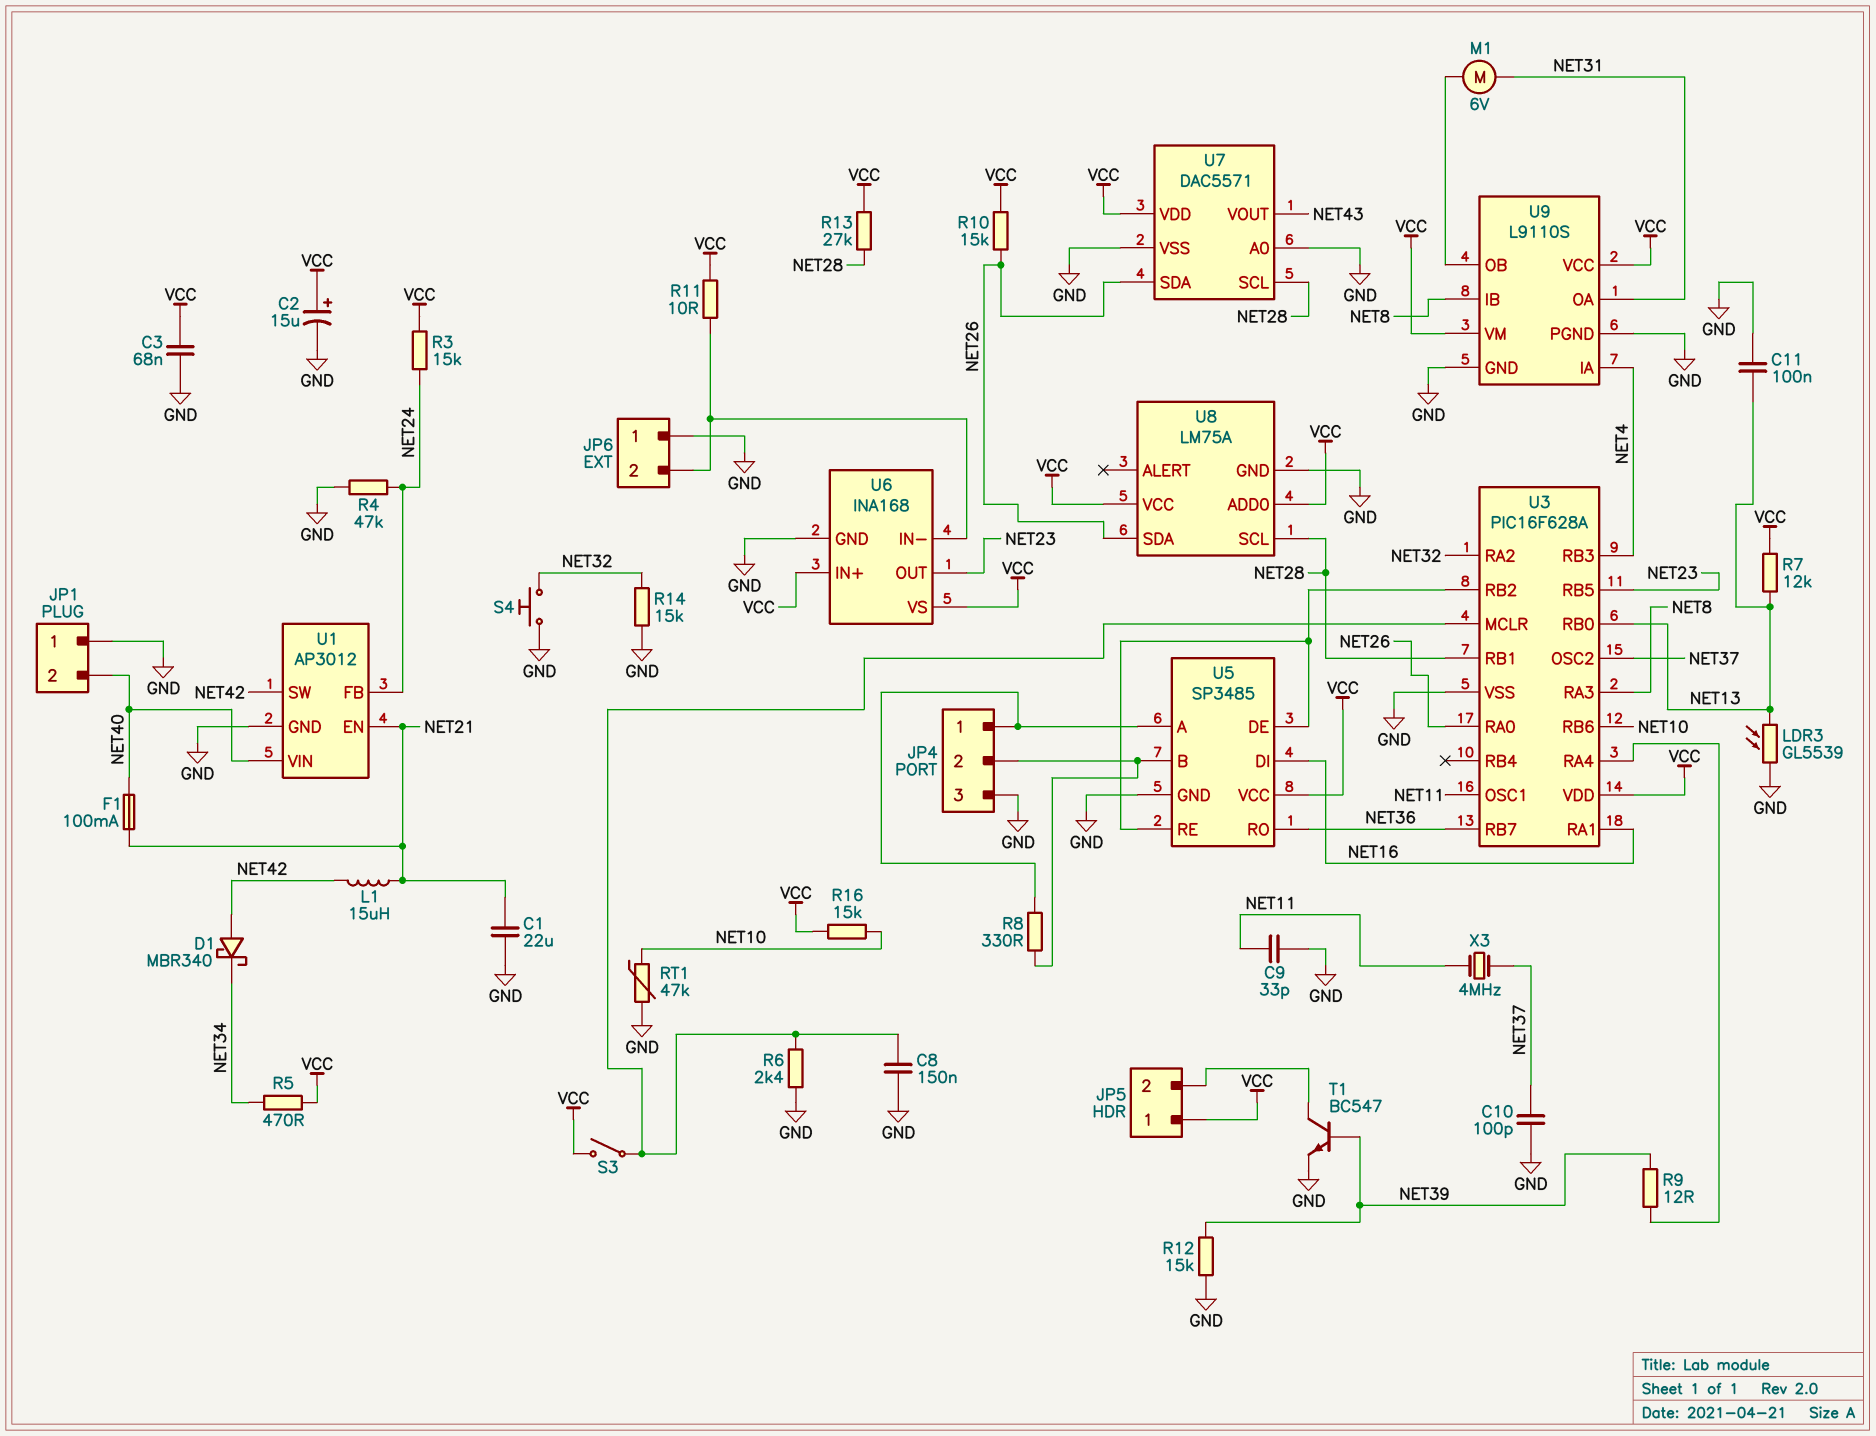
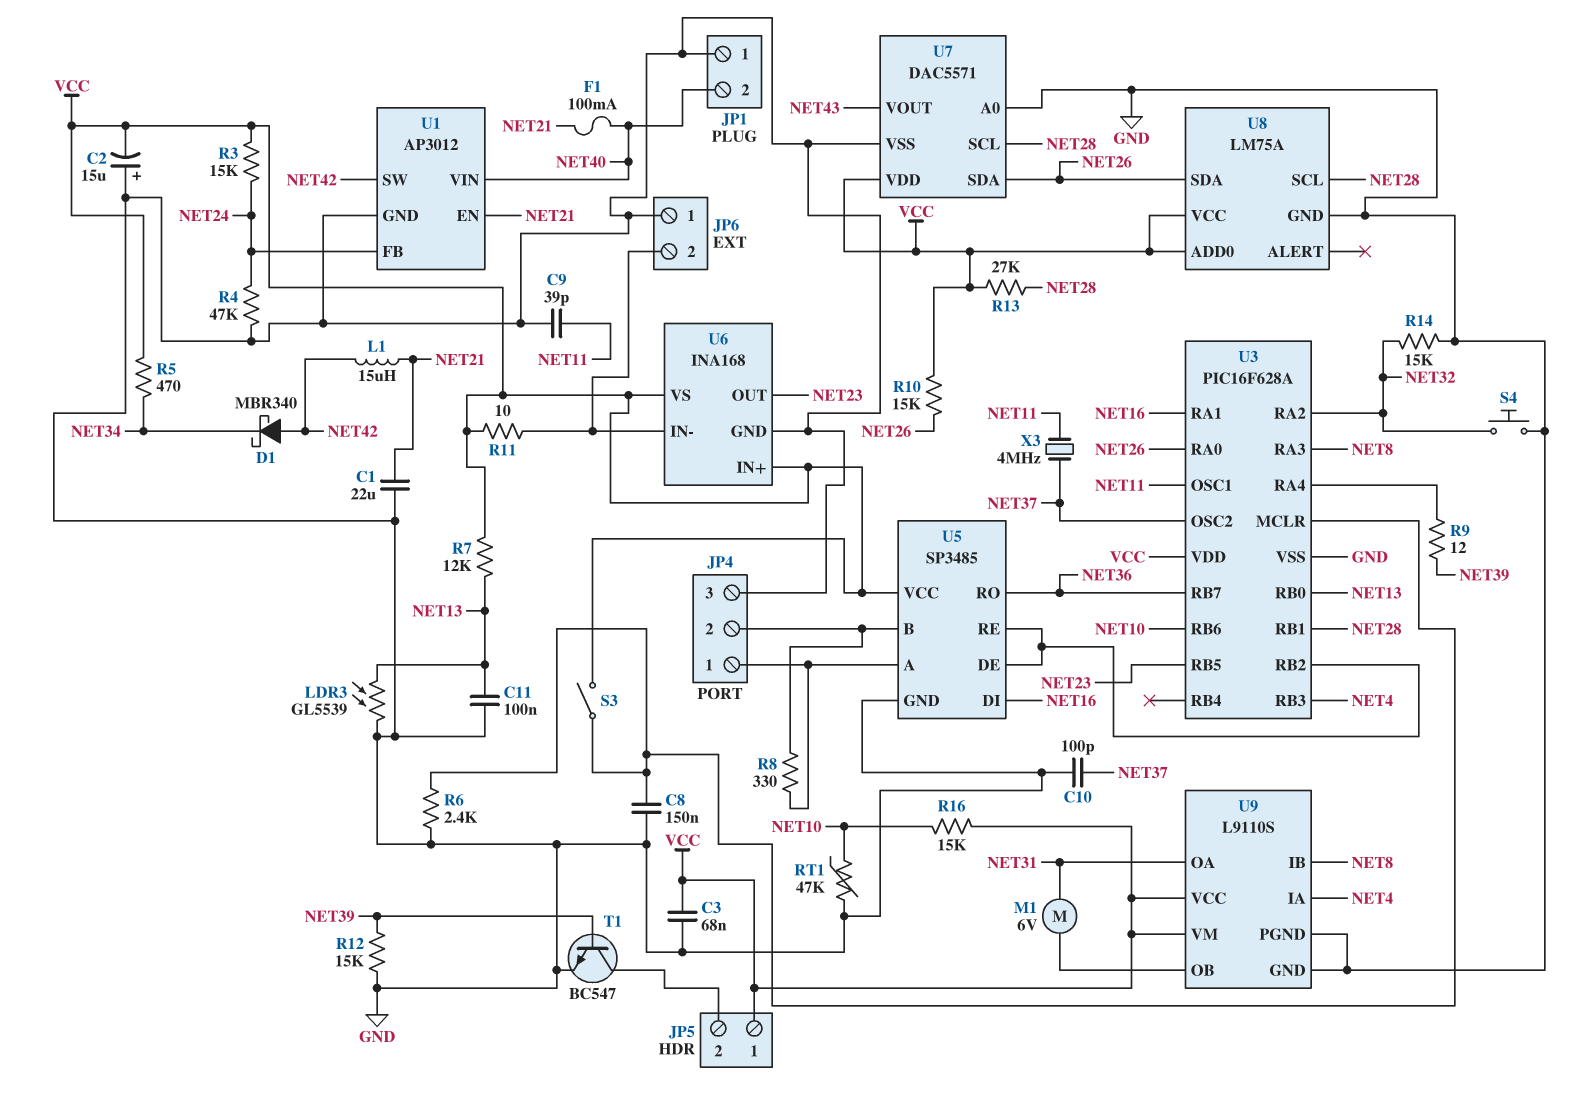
C2: 15uF (plus VCC, minus GND) -> 15uF (plus GND, minus VCC)
C9: 33pF (GND, NET11) -> 39pF (GND, NET11)

